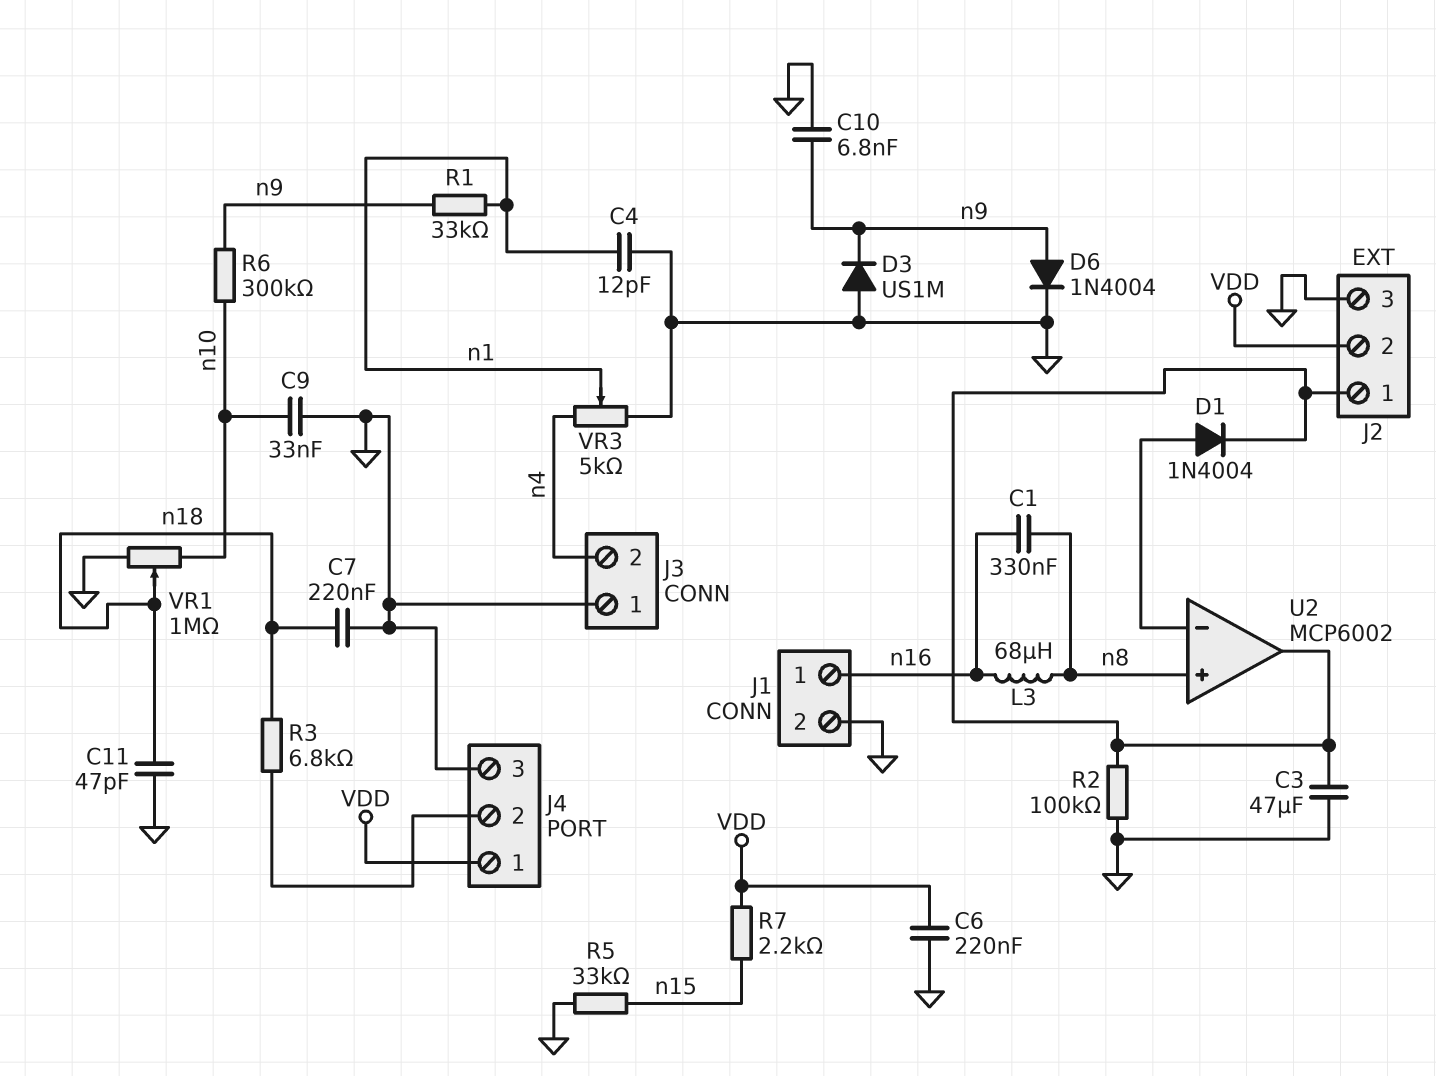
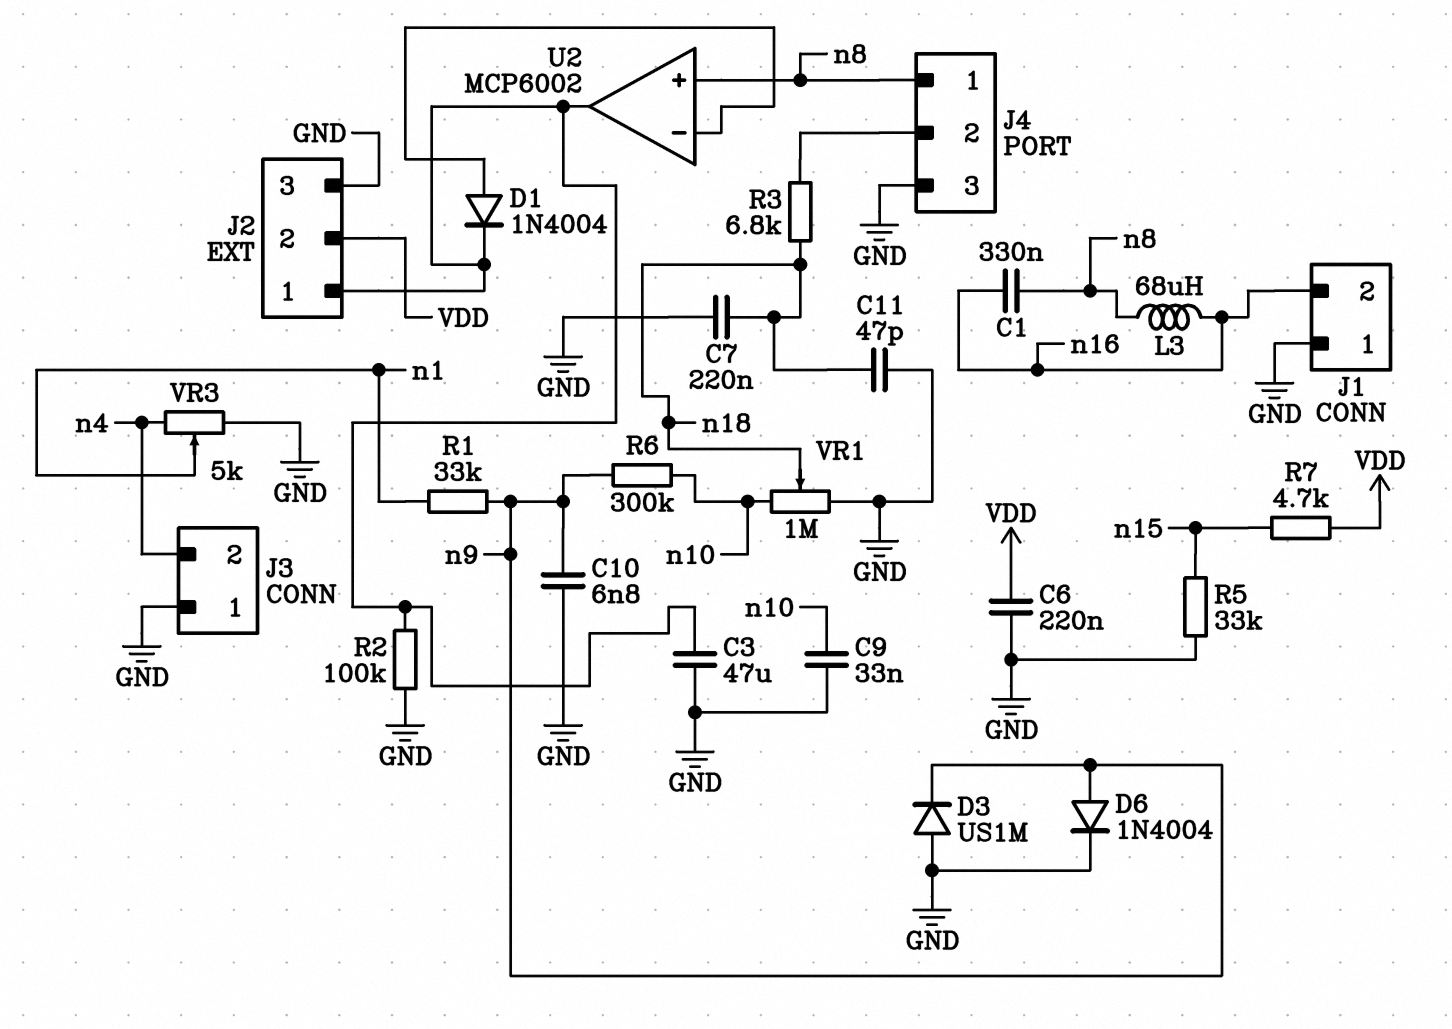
C4: 12pF (GND, n1) -> none
J1 pin 1: n16 -> GND
J1 pin 2: GND -> n16
J4 pin 1: VDD -> n8
R7: 2.2k (VDD, n15) -> 4.7k (VDD, n15)

